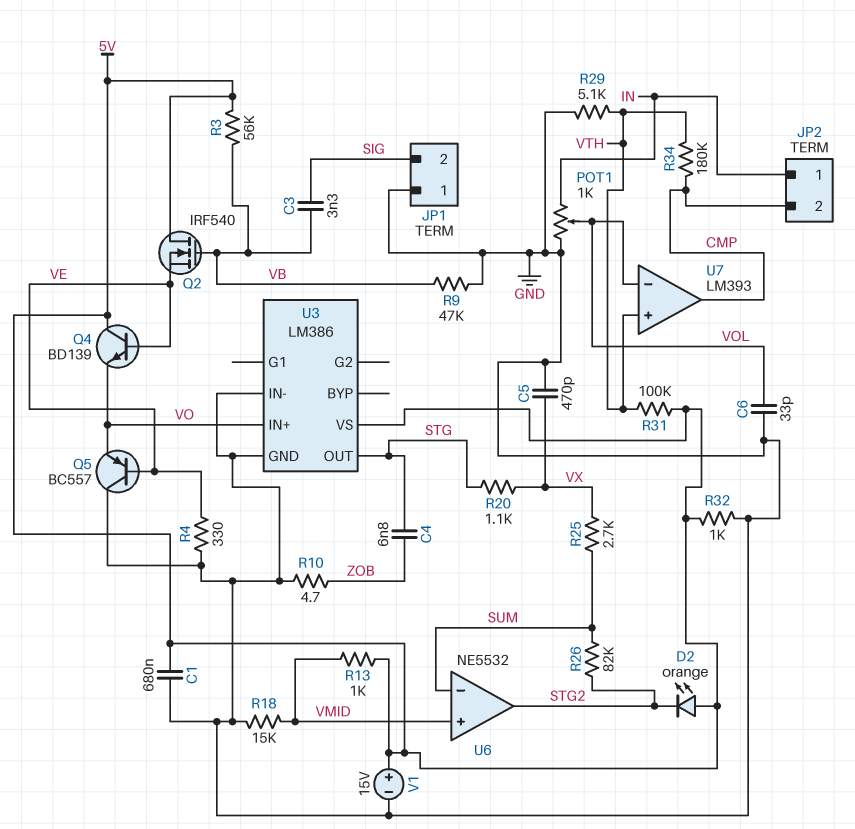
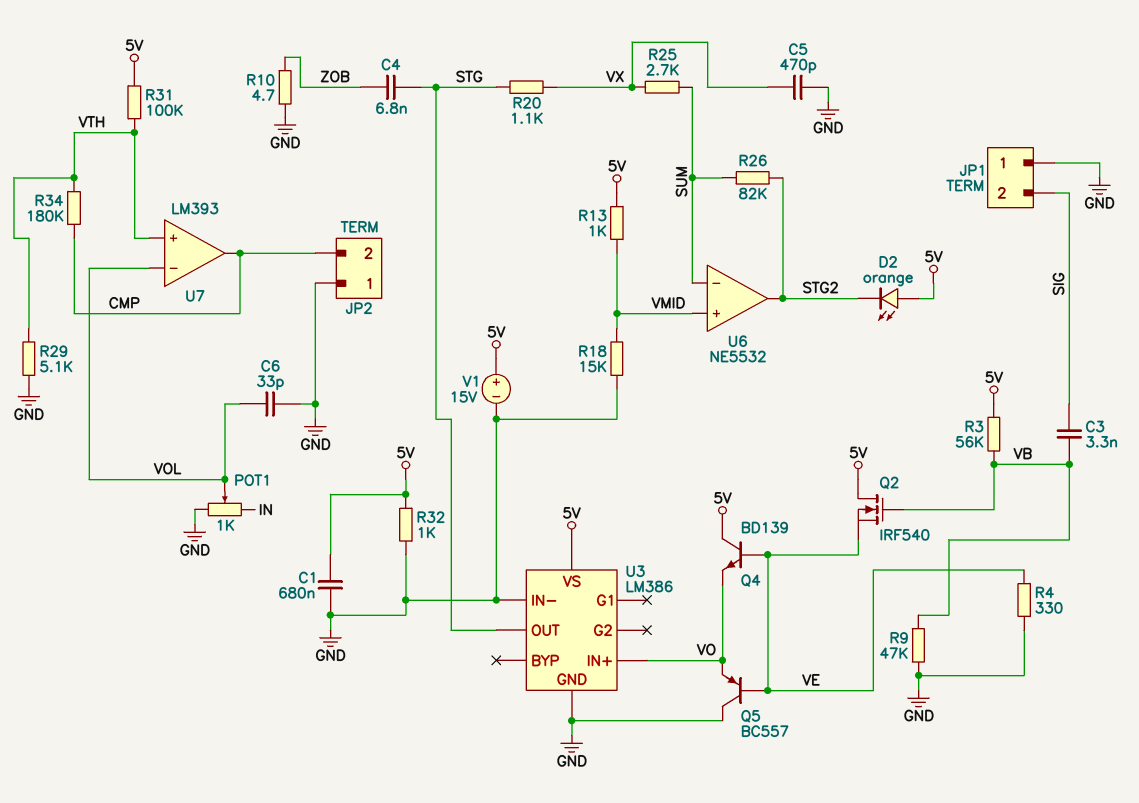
JP2 pin 1: IN -> GND

